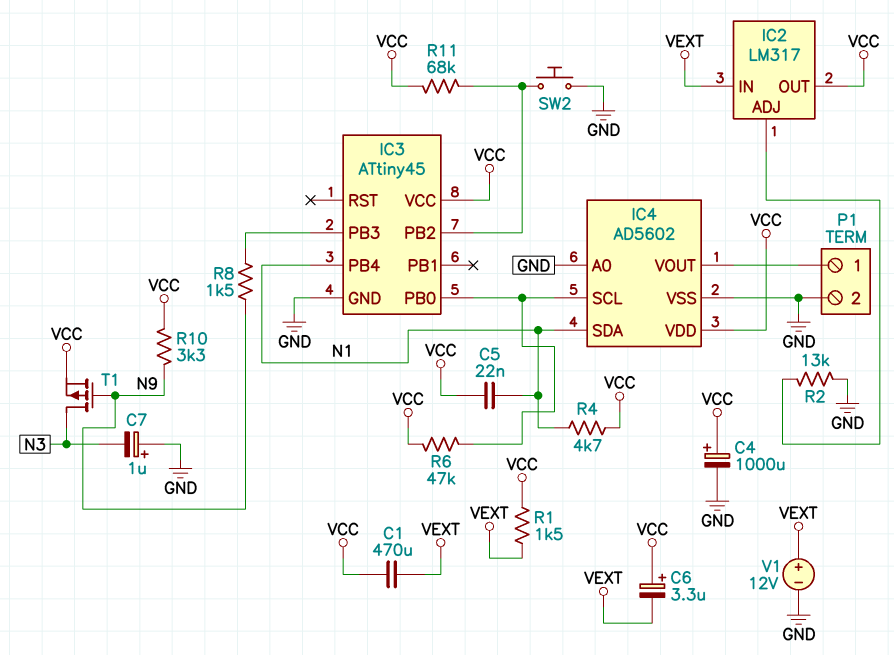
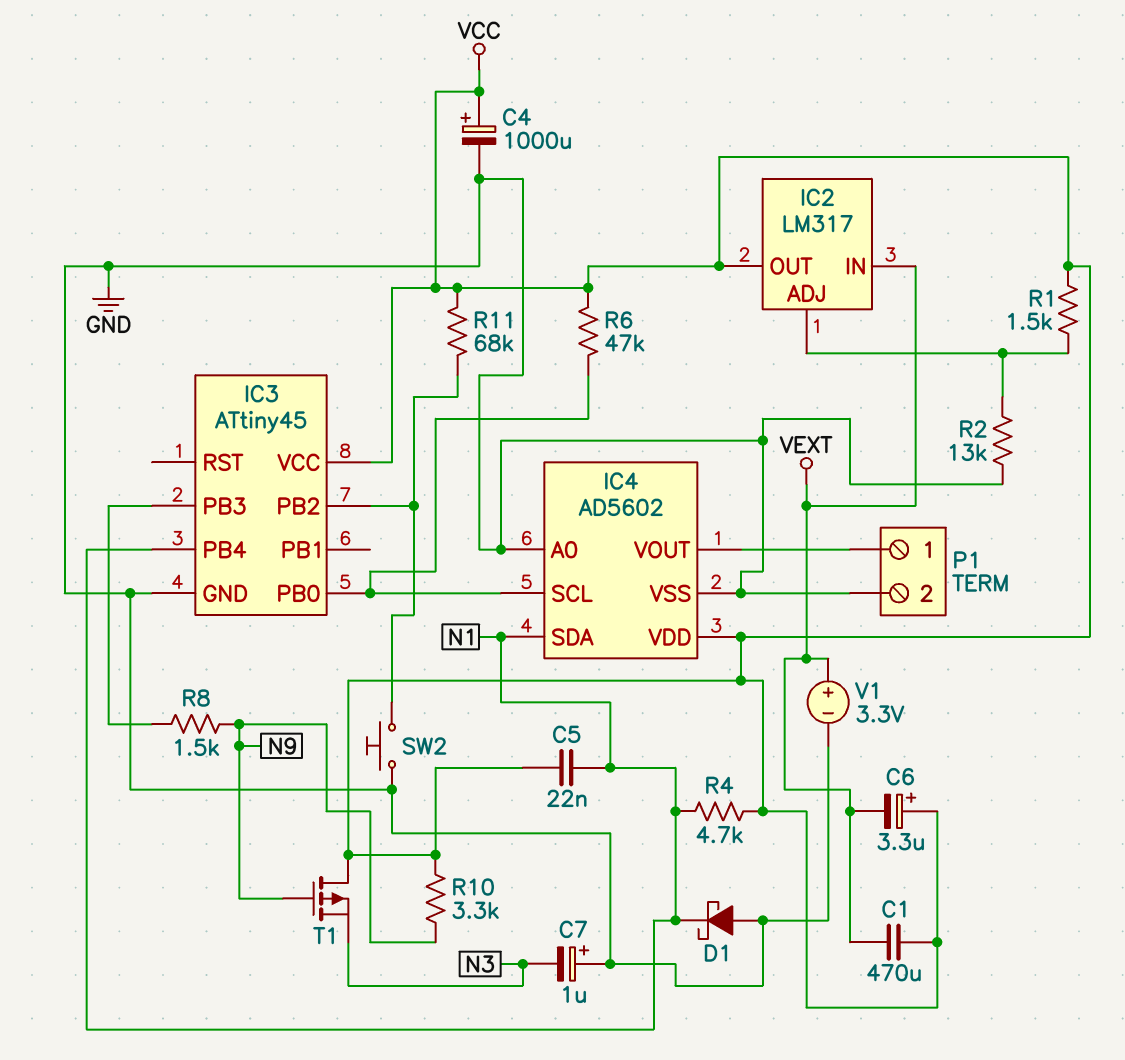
D1: none -> schottky (A GND, K N1)
R1: 1.5k (VCC, VEXT) -> 1.5k (IC2/ADJ, VCC)
T1: PMOS (G N9, D N3, S VCC) -> PMOS (G N9, D VCC, S N3)
V1: 12V (plus VEXT, minus GND) -> 3.3V (plus VEXT, minus GND)

